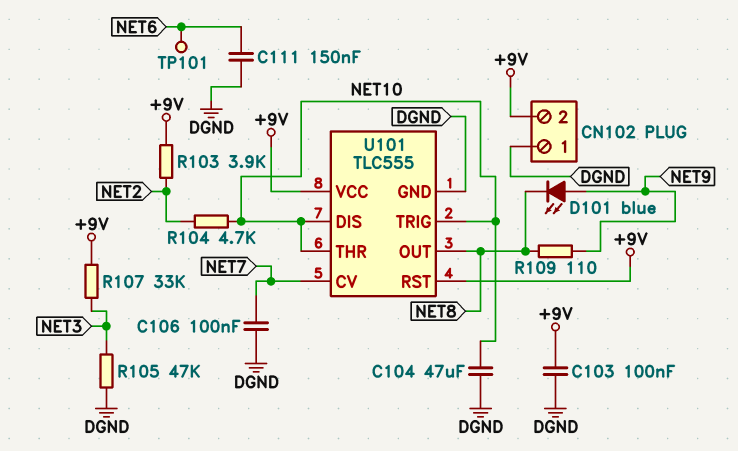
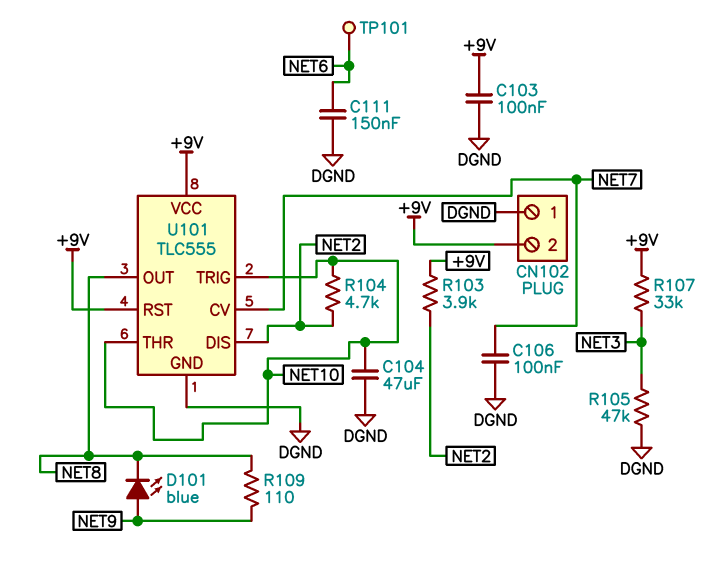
U101 pin DIS: NET10 -> NET2

